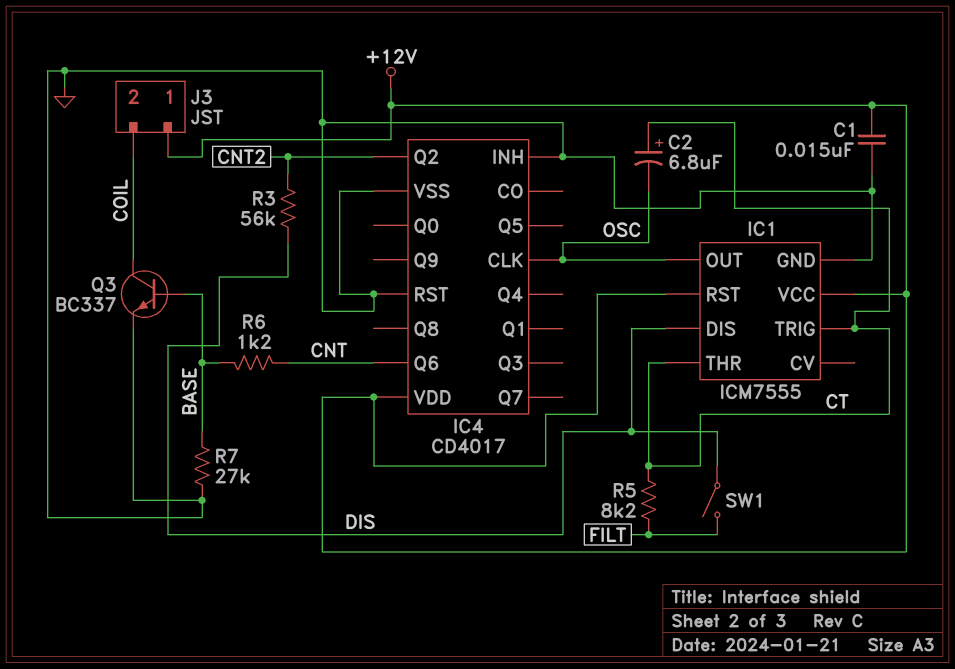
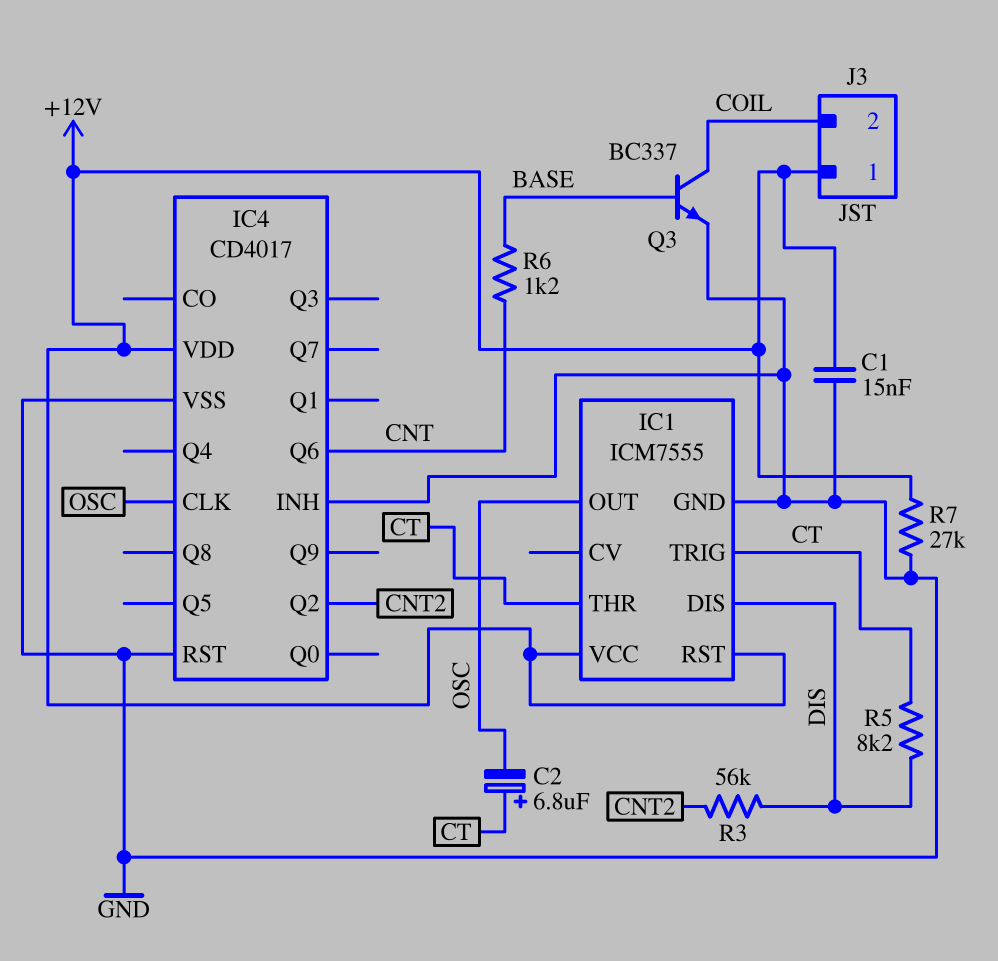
R5: 8.2k (CT, FILT) -> 8.2k (CT, DIS)
R7: 27k (BASE, GND) -> 27k (+12V, GND)
SW1: switch (DIS, FILT) -> none

